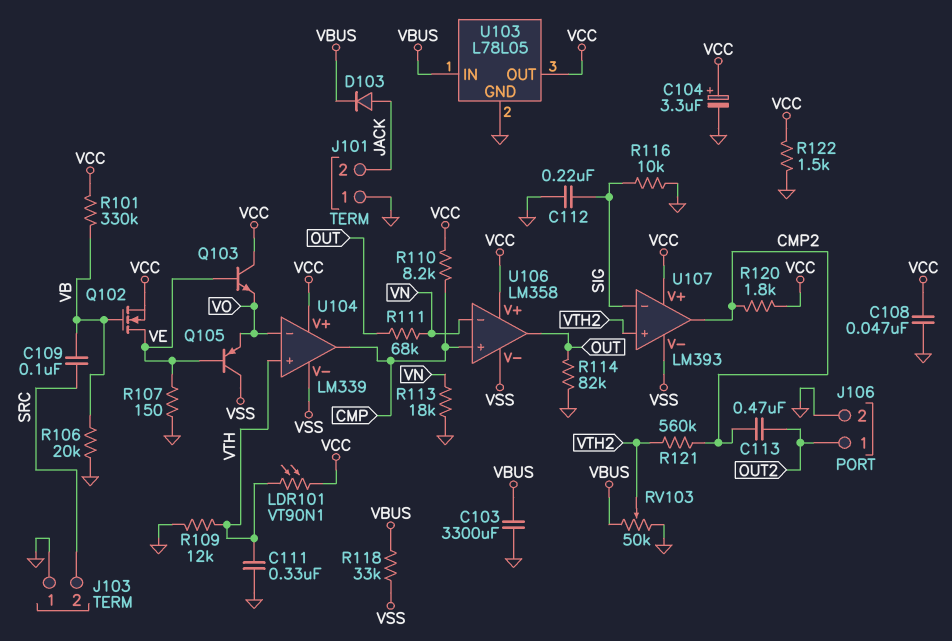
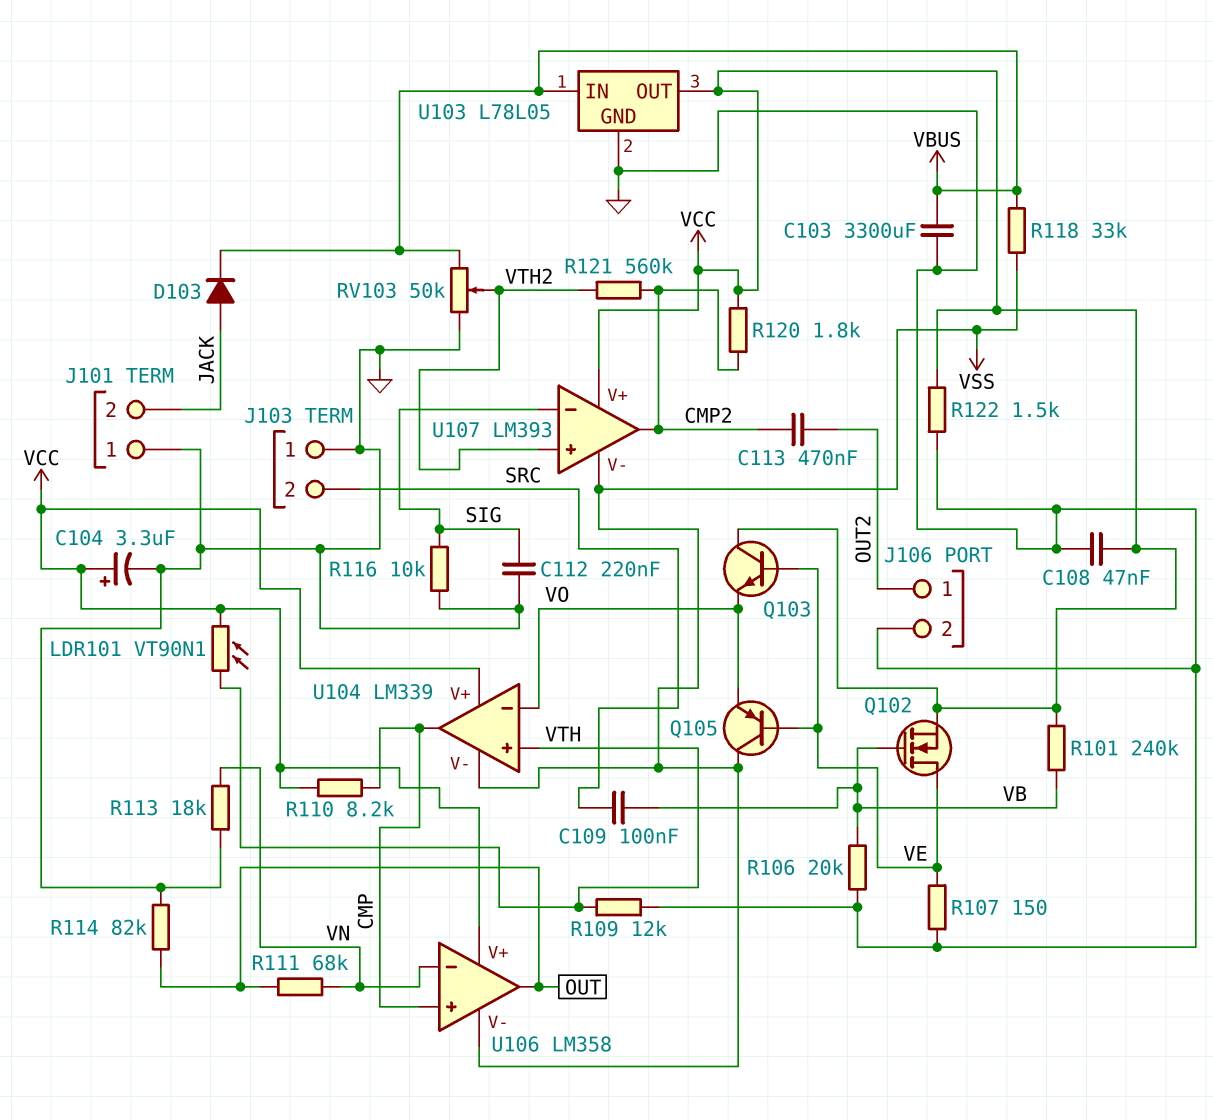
C111: 330nF (GND, VTH) -> none
R101: 330k (VB, VCC) -> 240k (VB, VCC)

